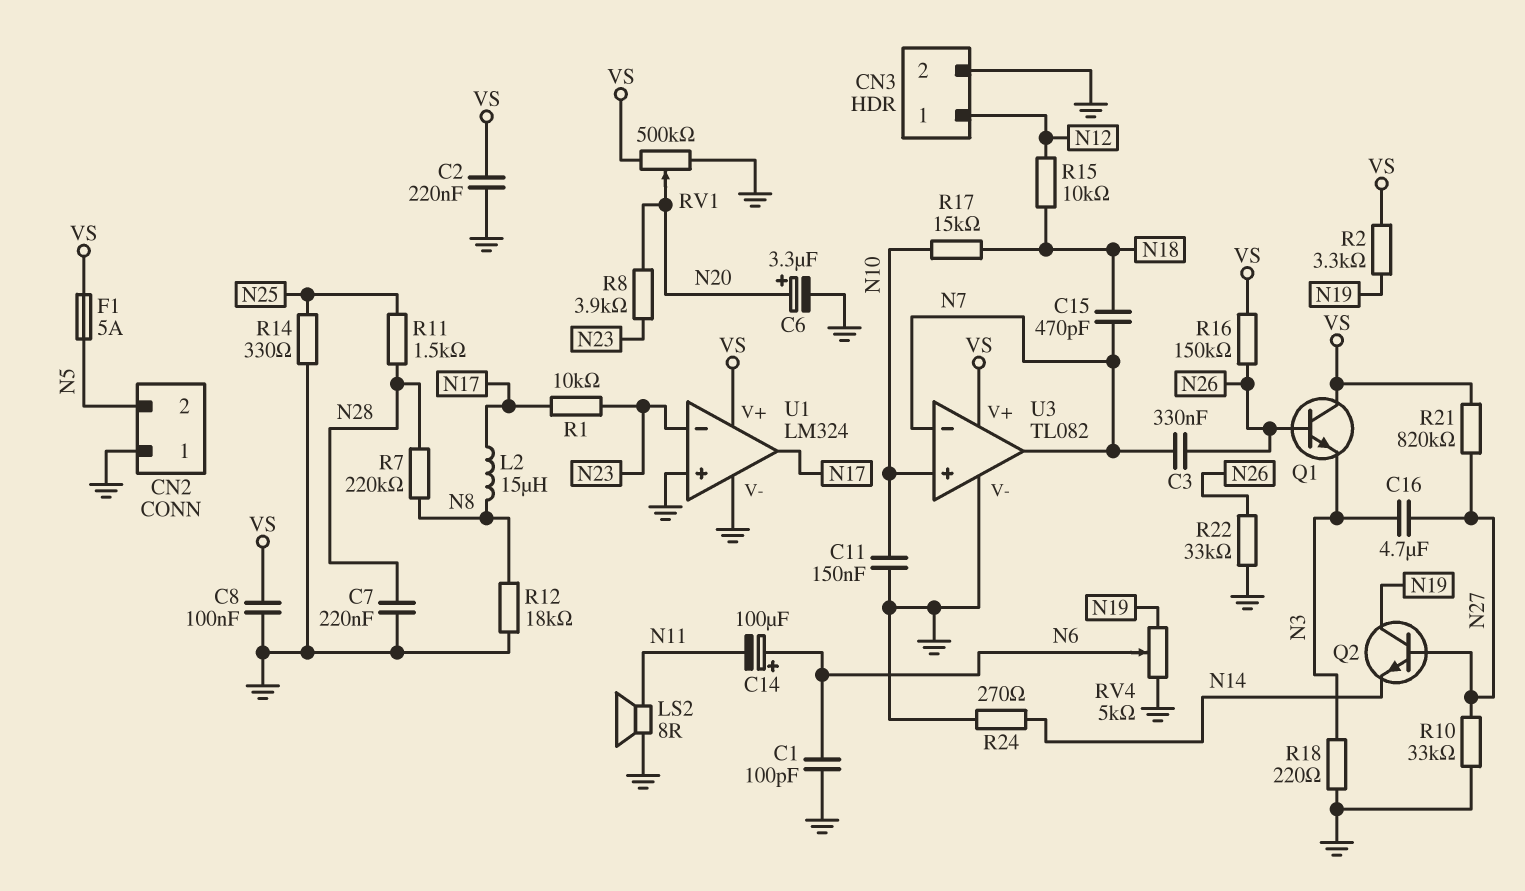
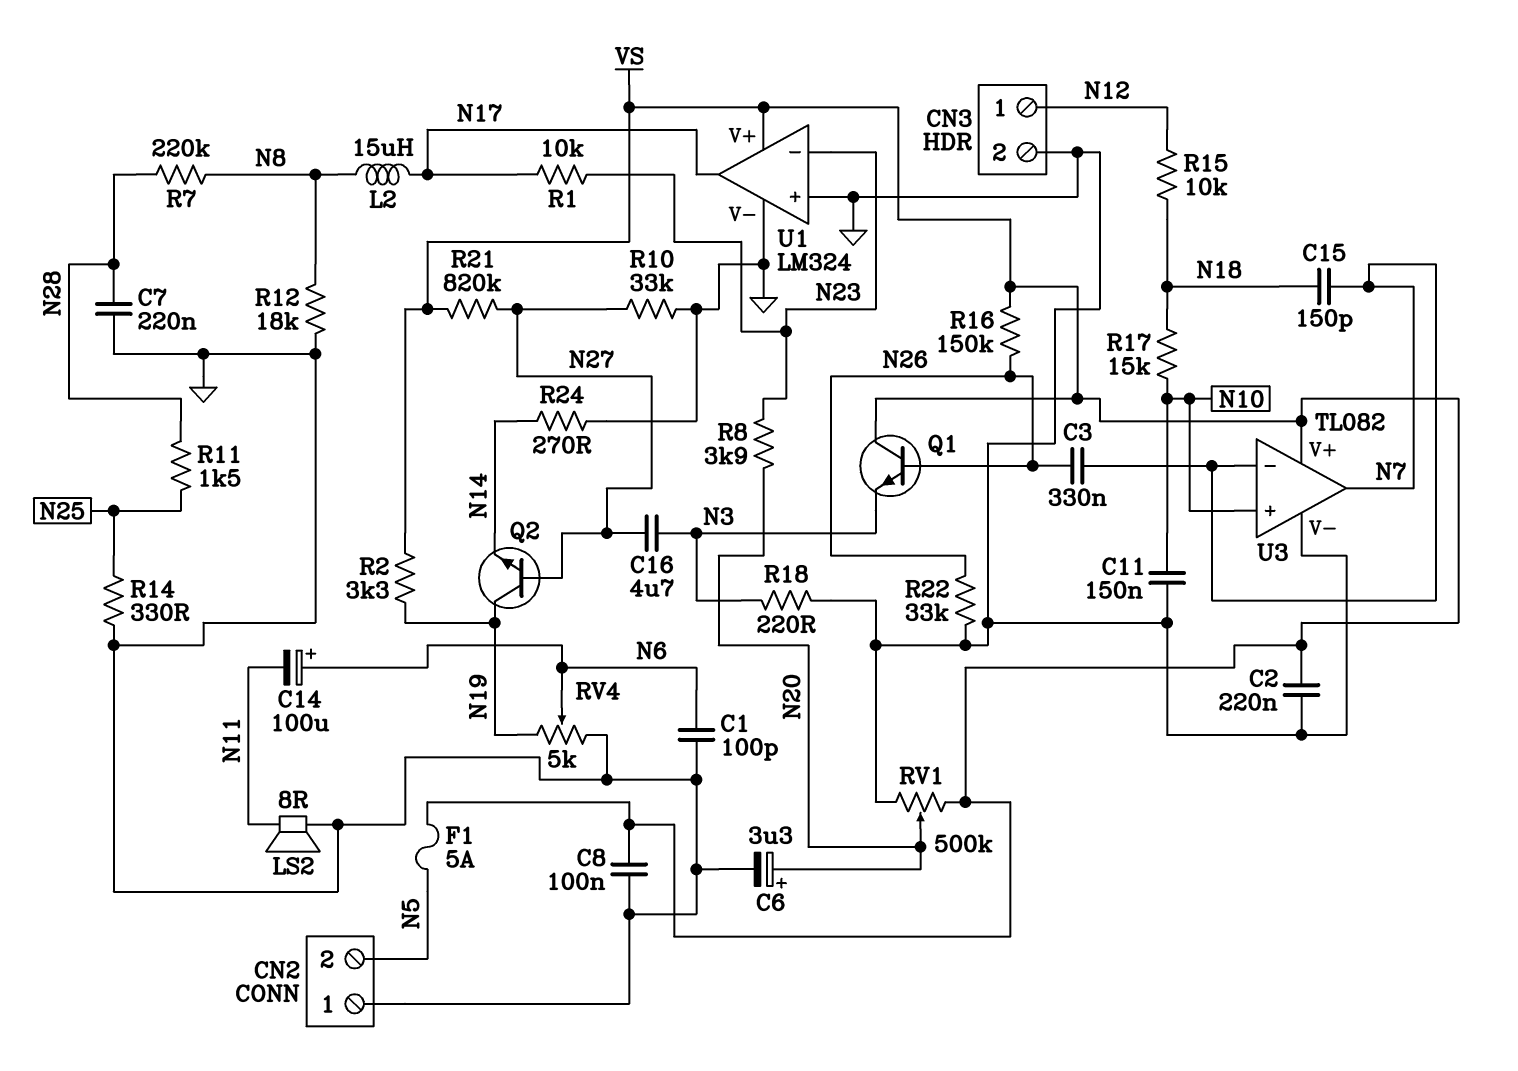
C15: 470pF (N7, N18) -> 150pF (N7, N18)

